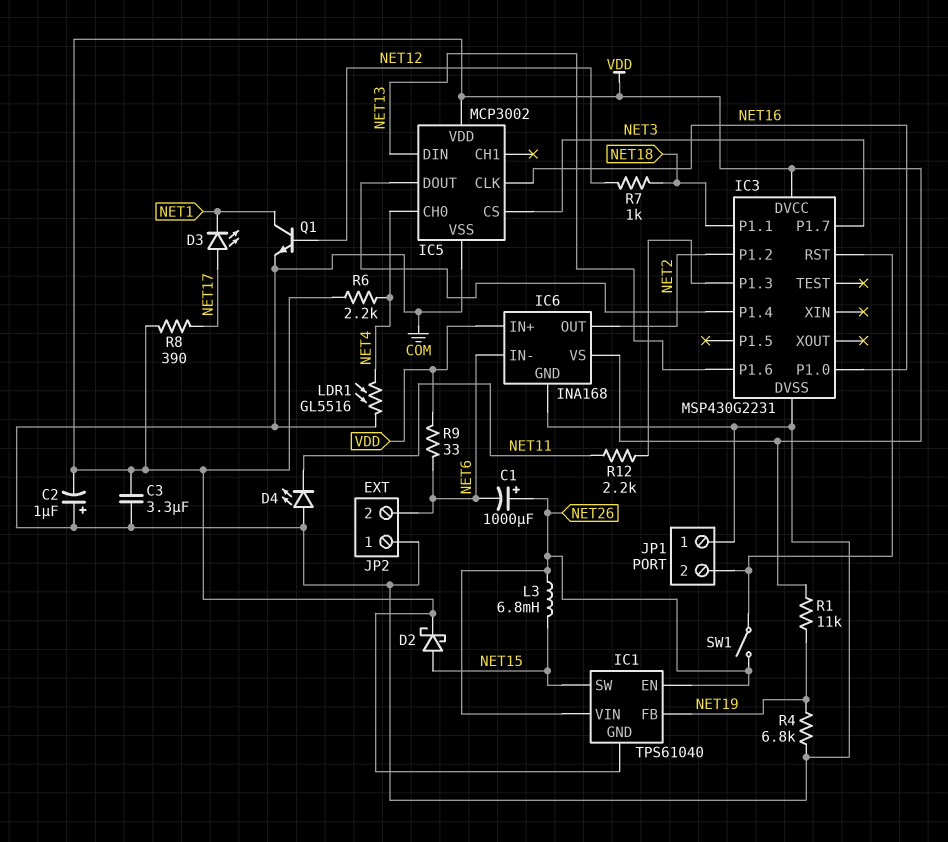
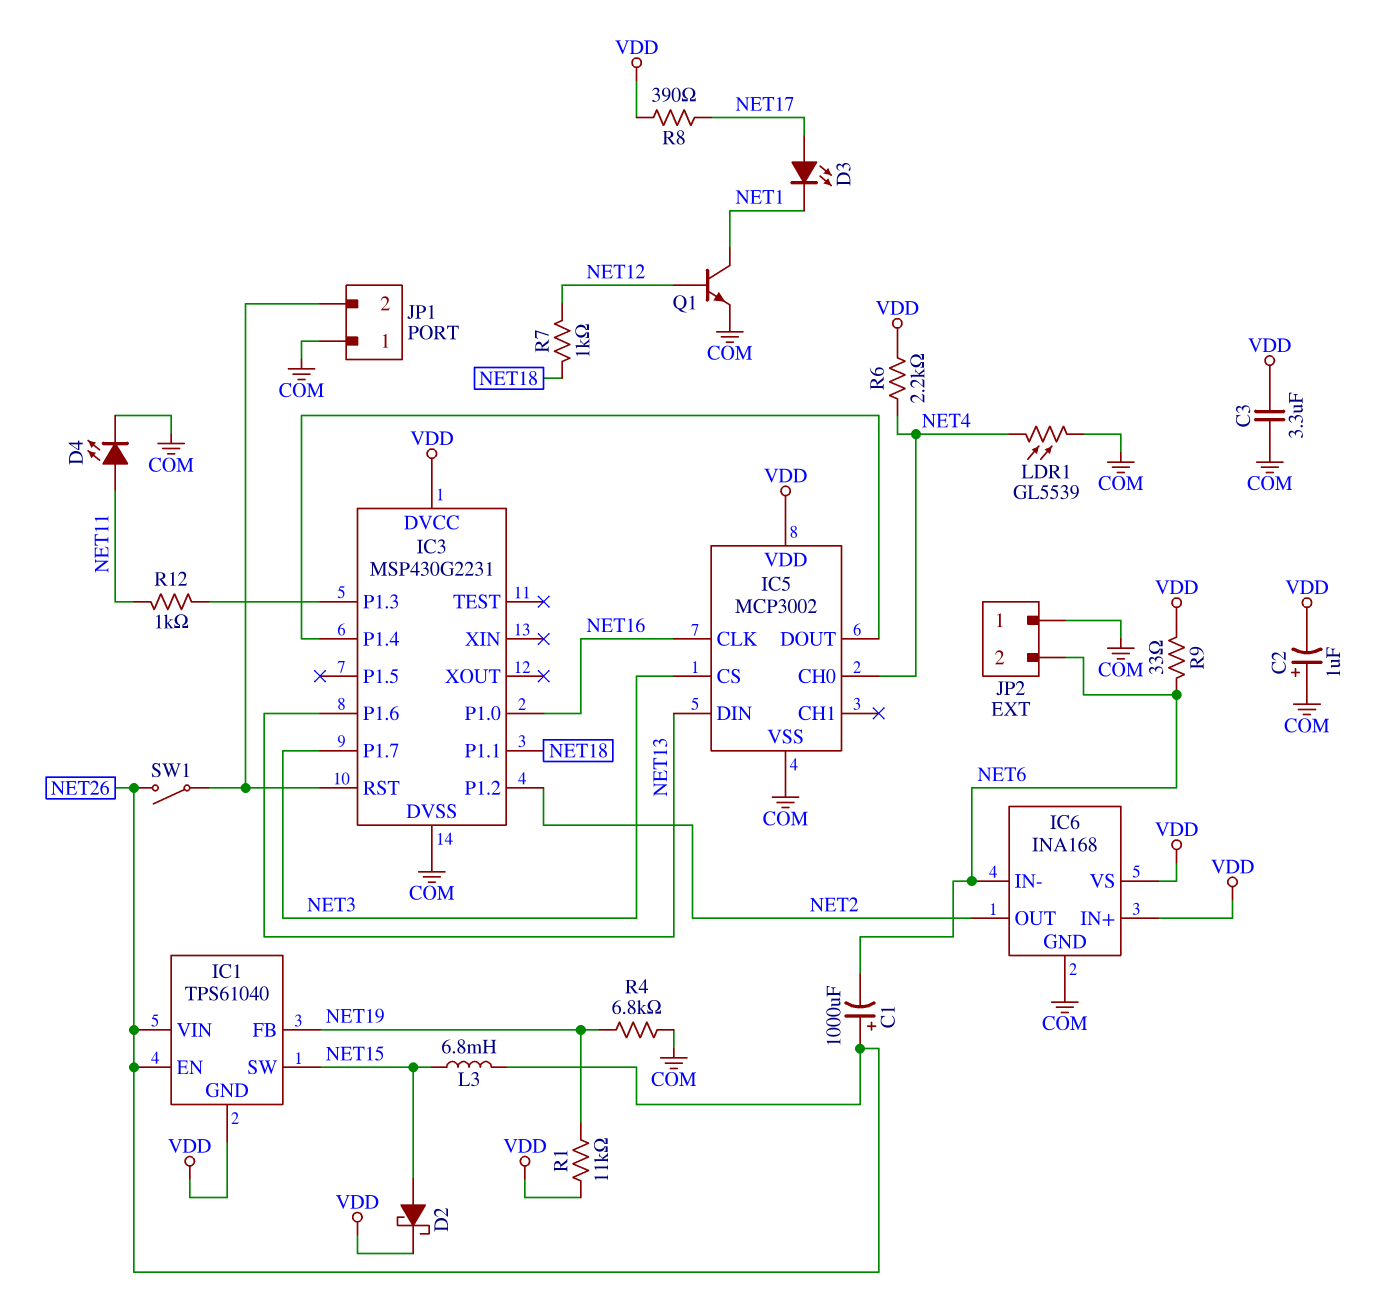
D4: LED (A COM, K NET11) -> LED (A NET11, K COM)
LDR1: GL5516 (COM, NET4) -> GL5539 (COM, NET4)
R12: 2.2k (IC3/P1.3, NET11) -> 1k (IC3/P1.3, NET11)

